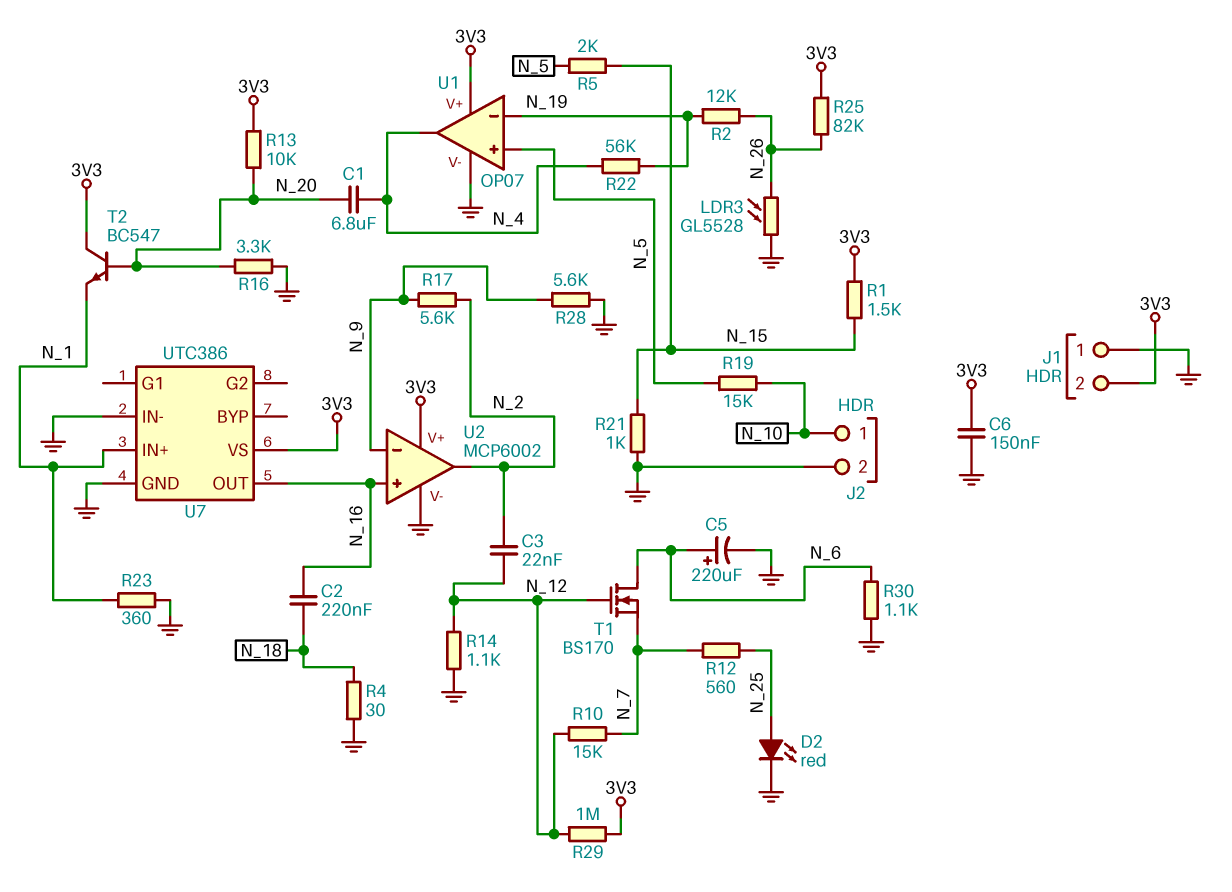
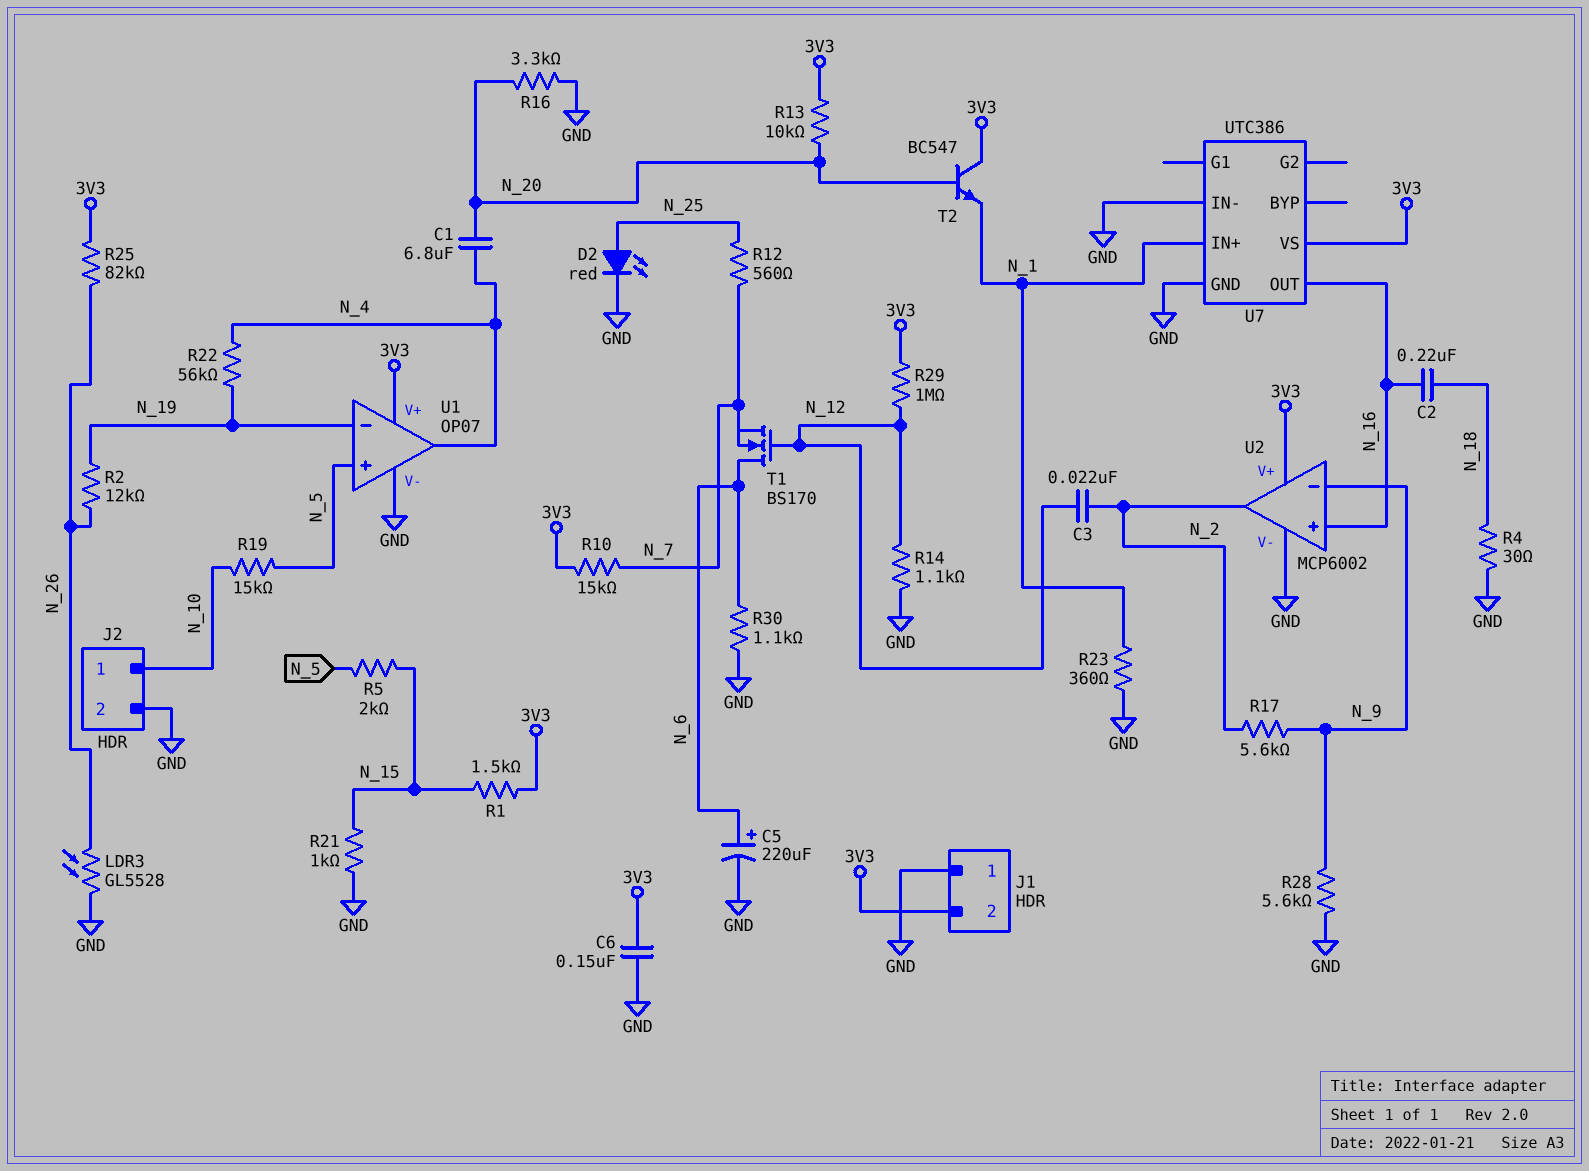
R10: 15k (N_7, N_12) -> 15k (3V3, N_7)

